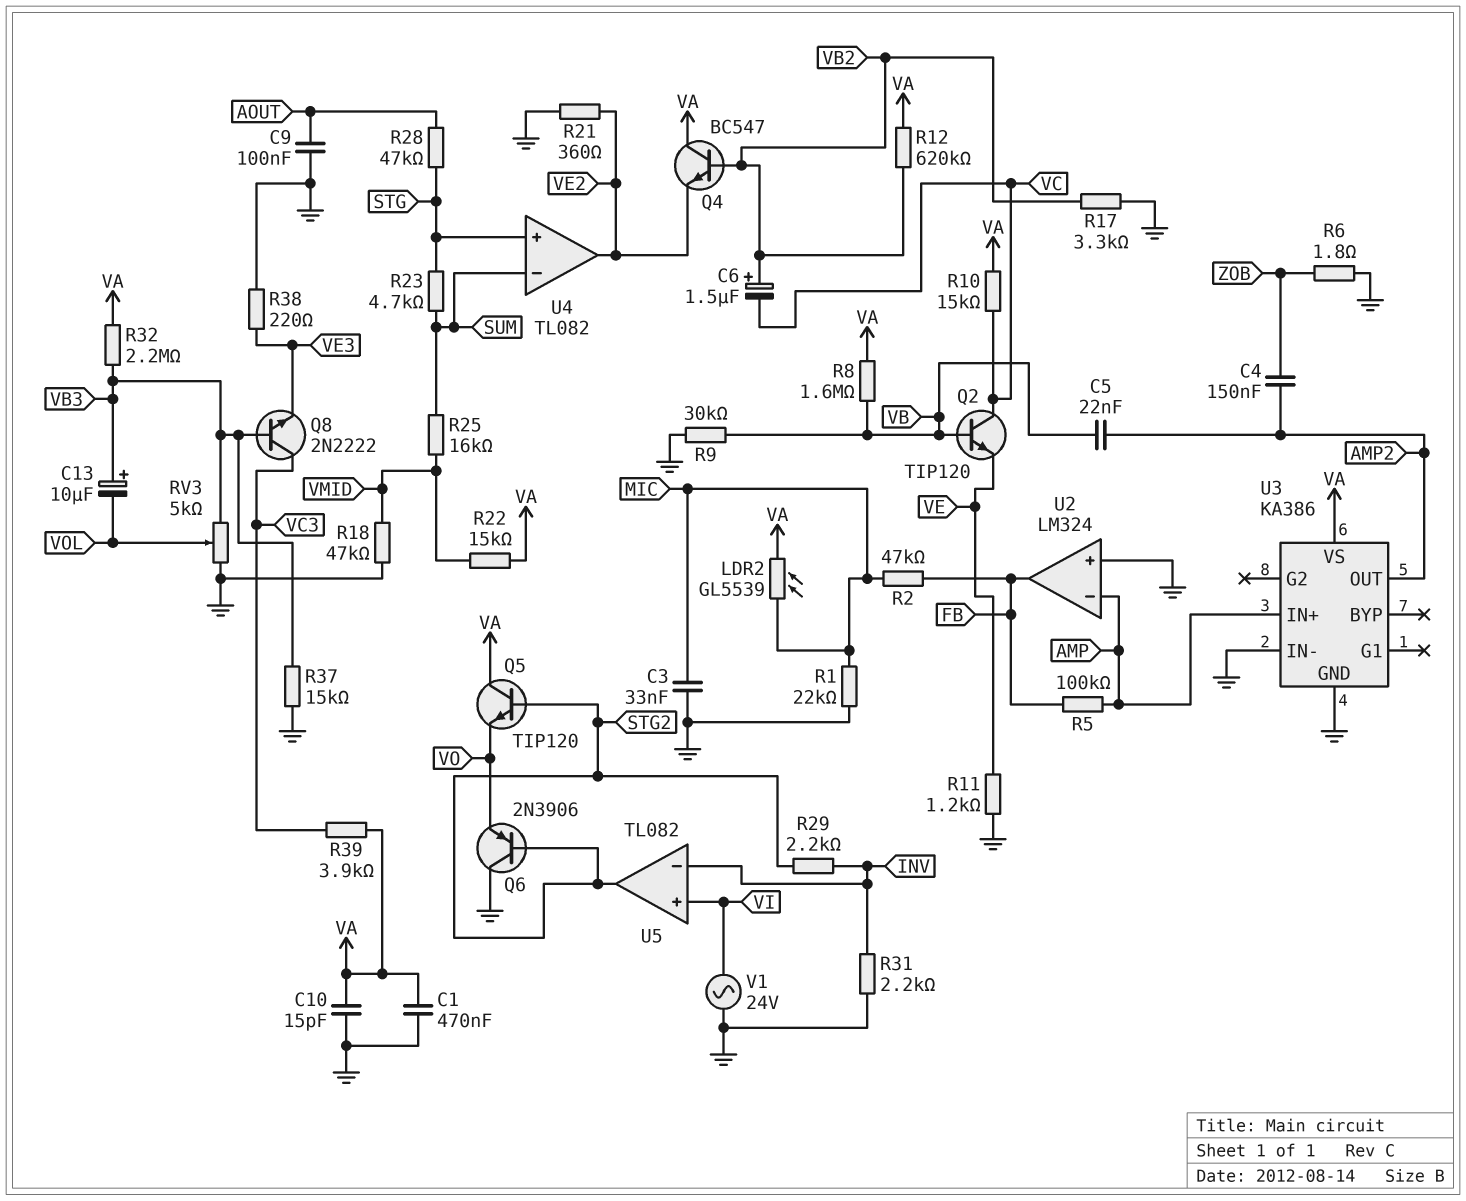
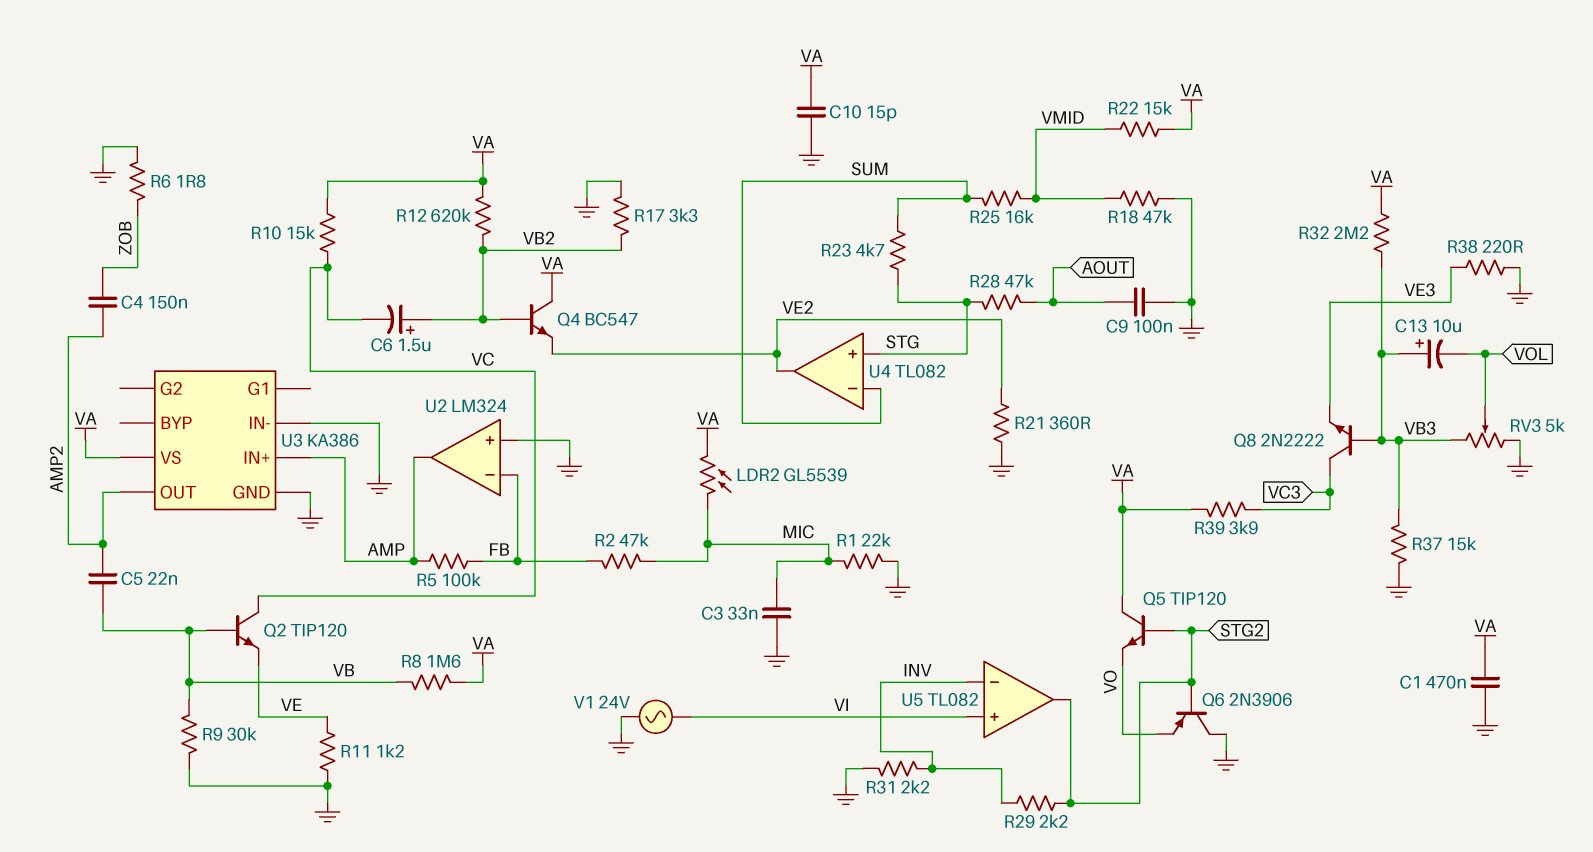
U2 pin in-: AMP -> FB
U2 pin out: FB -> AMP

